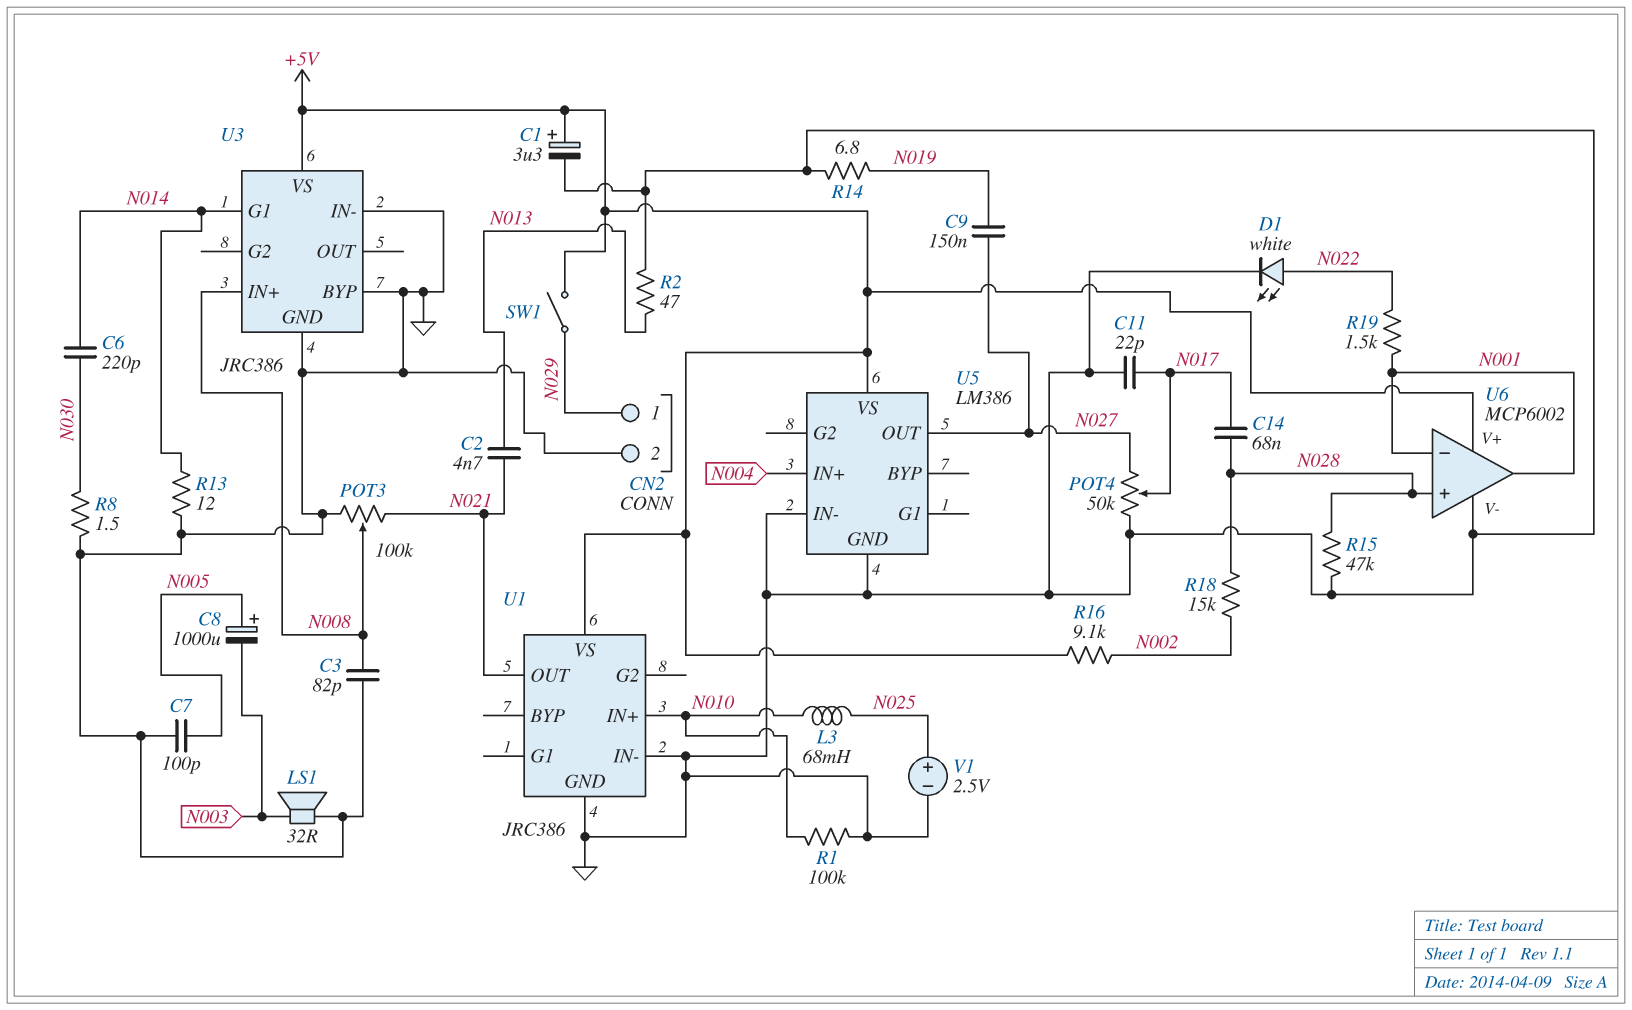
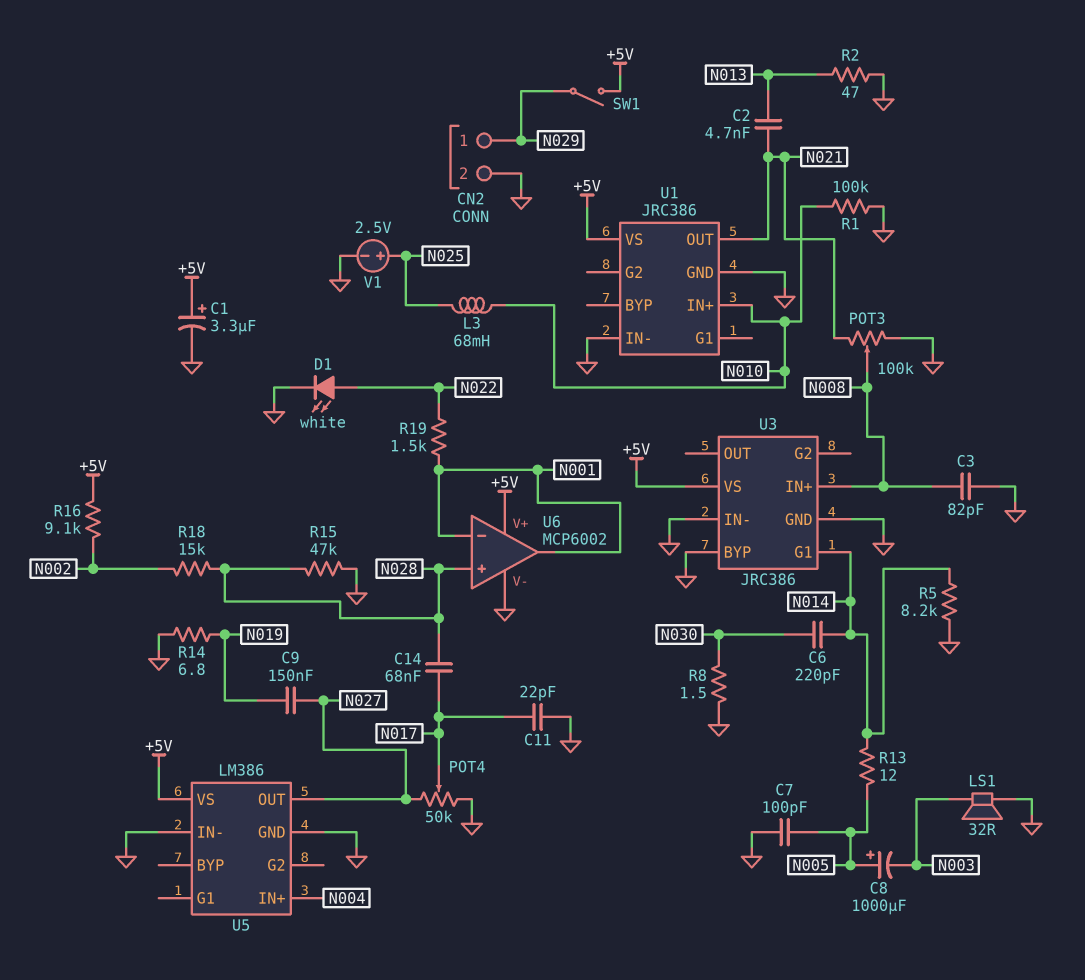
R5: none -> 8.2k (GND, N014)
R13: 12 (GND, N014) -> 12 (N005, N014)

